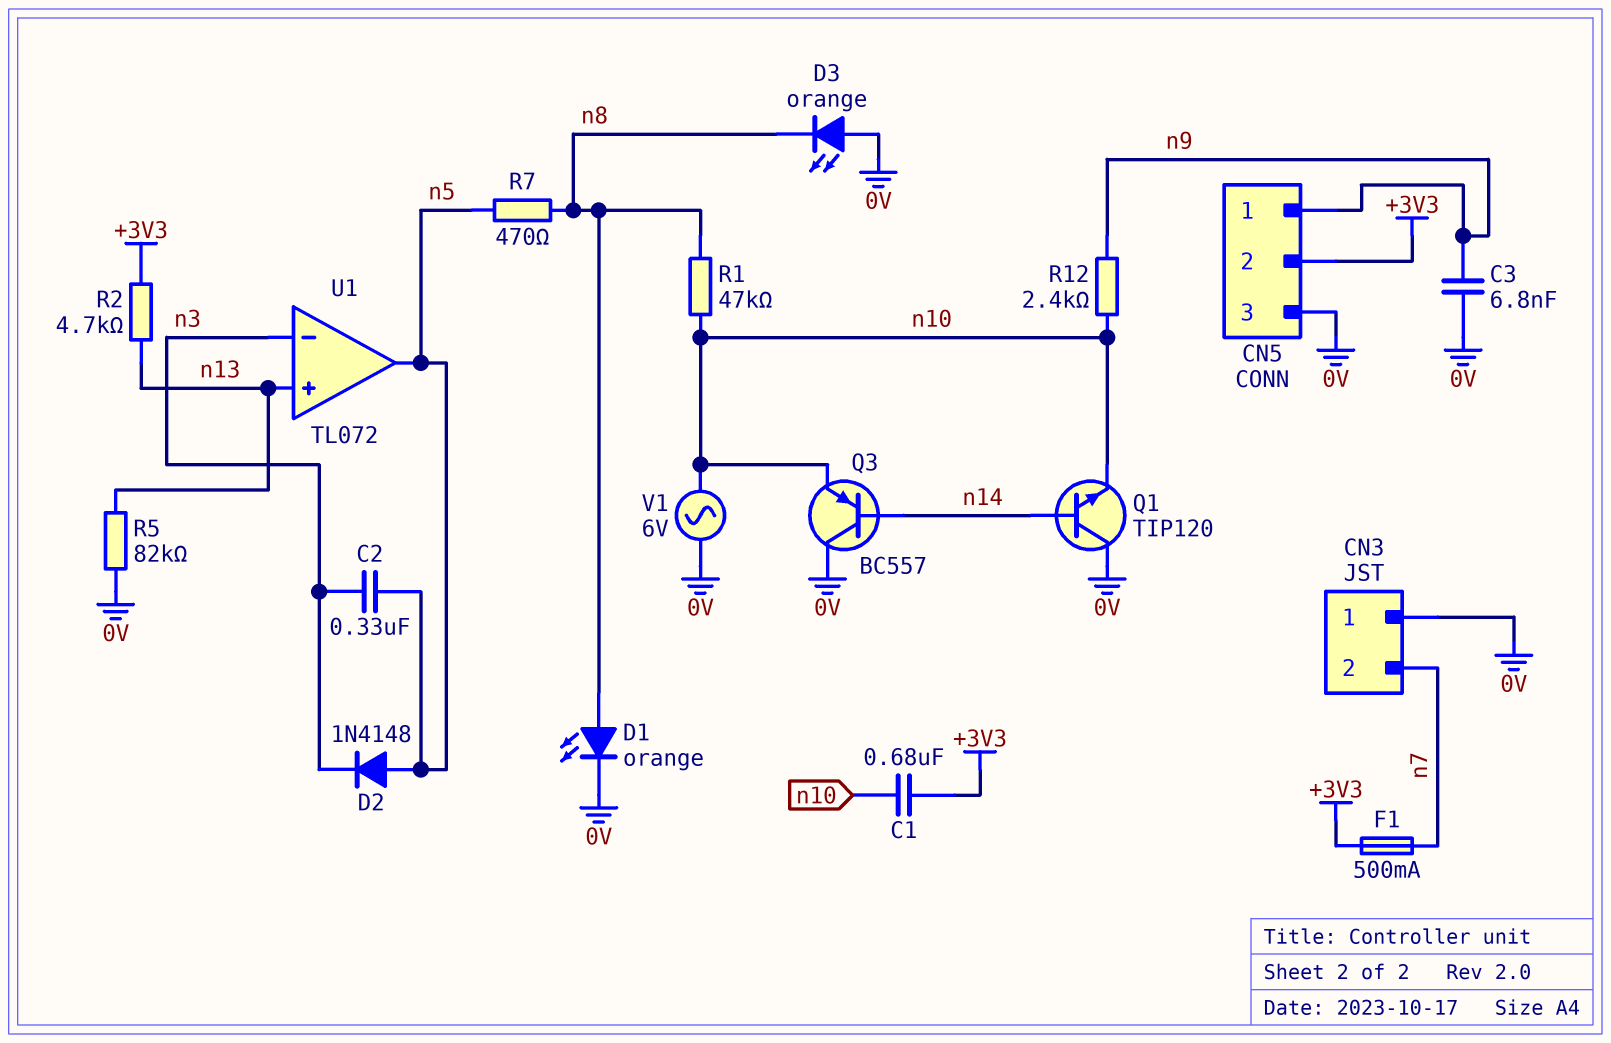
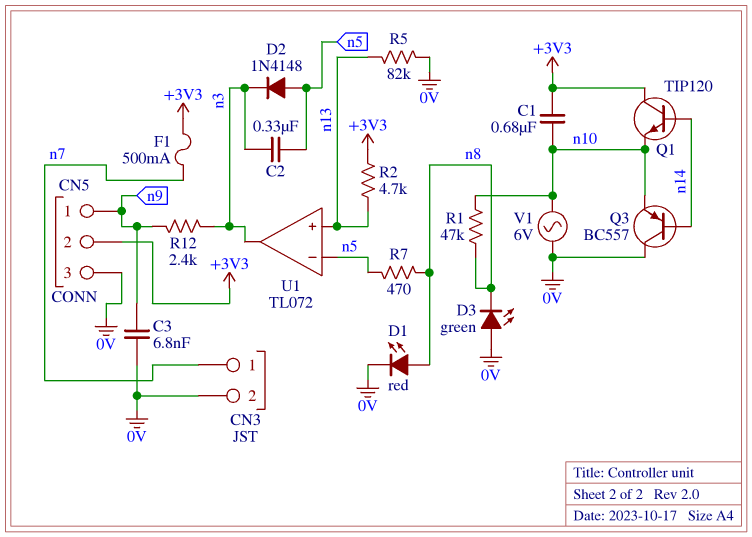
CN3 pin 1: 0V -> n7
CN3 pin 2: n7 -> 0V
D1: LED orange (A n8, K 0V) -> LED red (A n8, K 0V)
D3: LED orange (A 0V, K n8) -> LED green (A 0V, K n8)
Q1: NPN TIP120 (B n14, C 0V, E n10) -> NPN TIP120 (B n14, C +3V3, E n10)
R12: 2.4k (n9, n10) -> 2.4k (n3, n9)
U1 pin in-: n3 -> n5
U1 pin out: n5 -> n3

